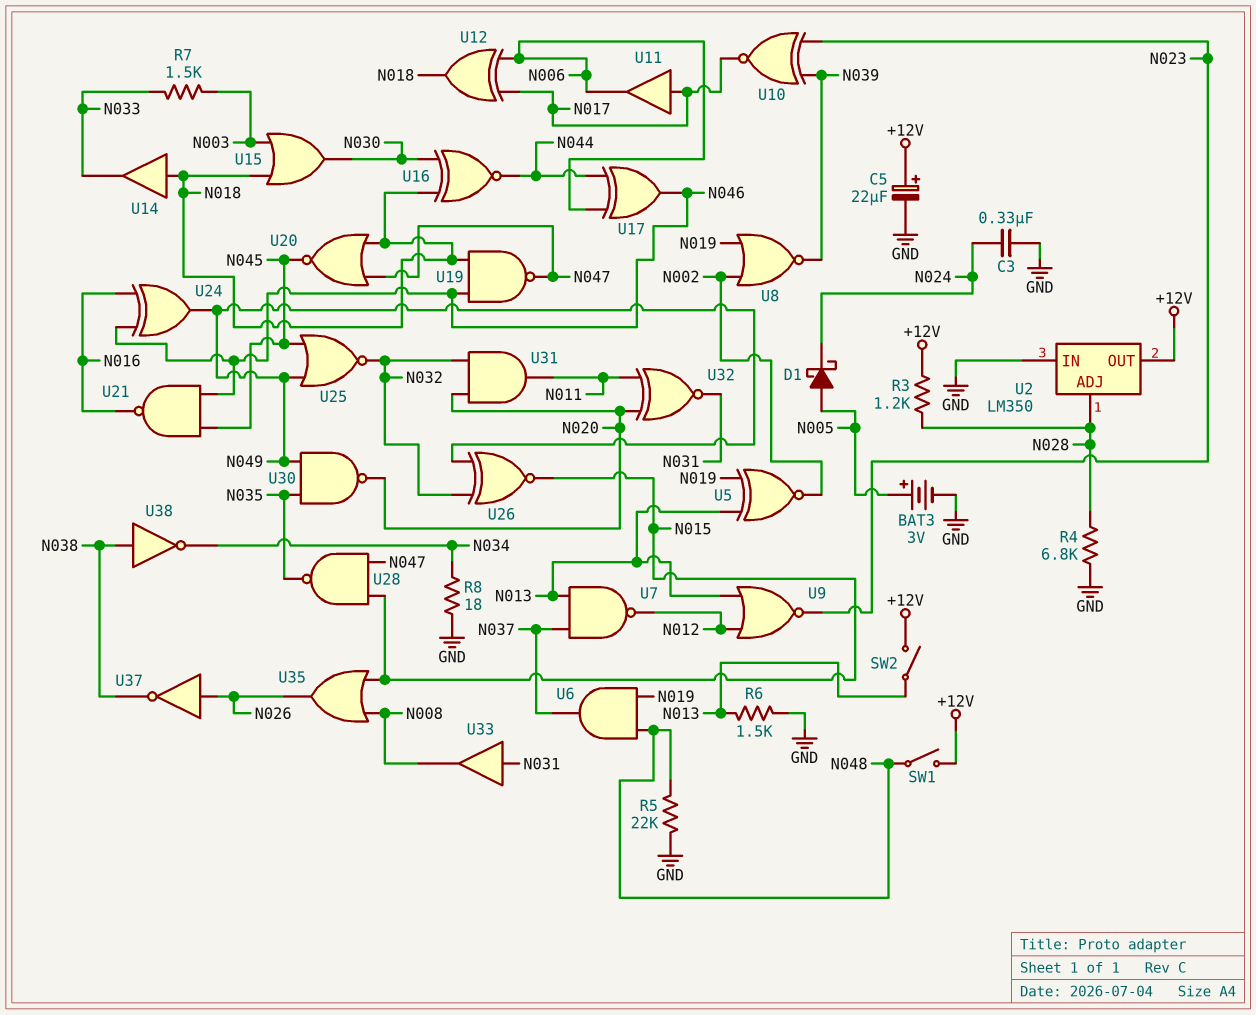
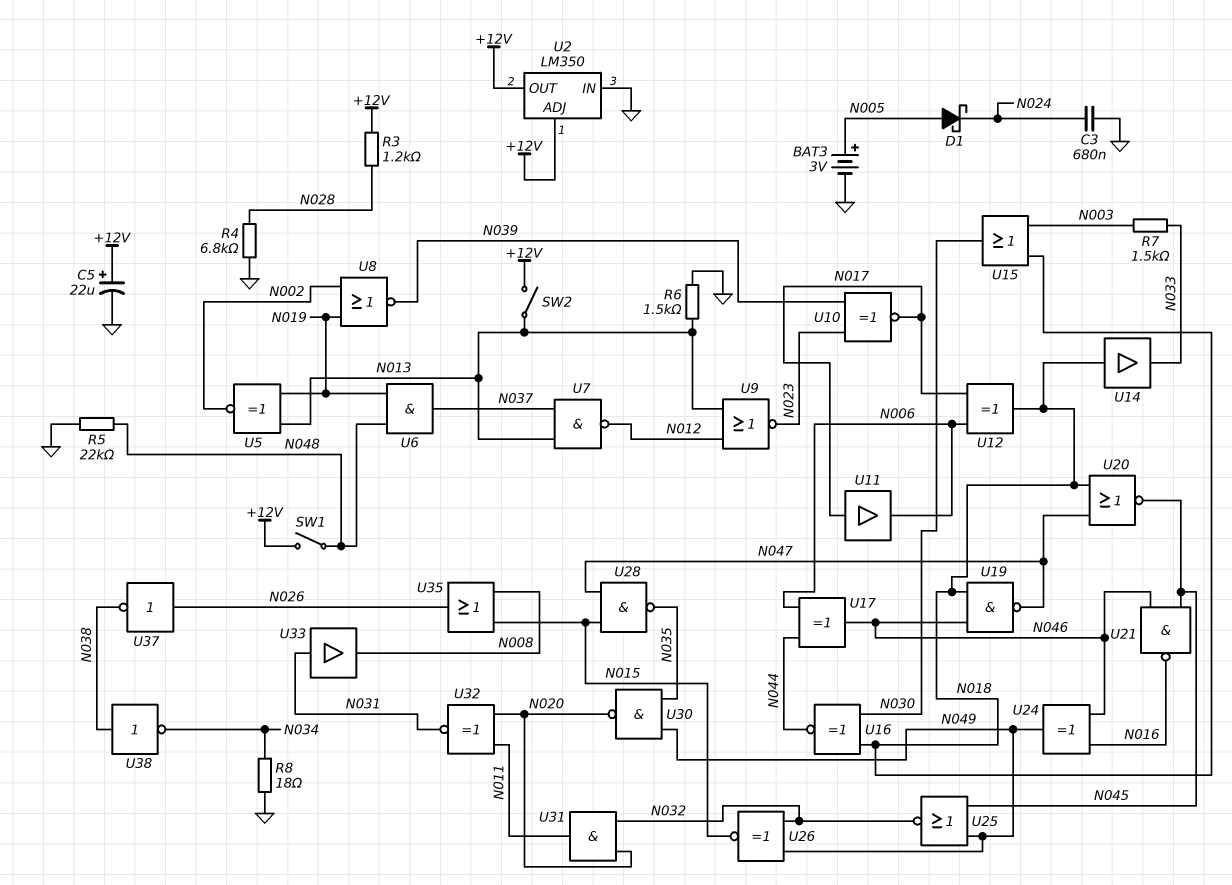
C3: 330nF (GND, N024) -> 680nF (GND, N024)
U2 pin ADJ: N028 -> +12V

